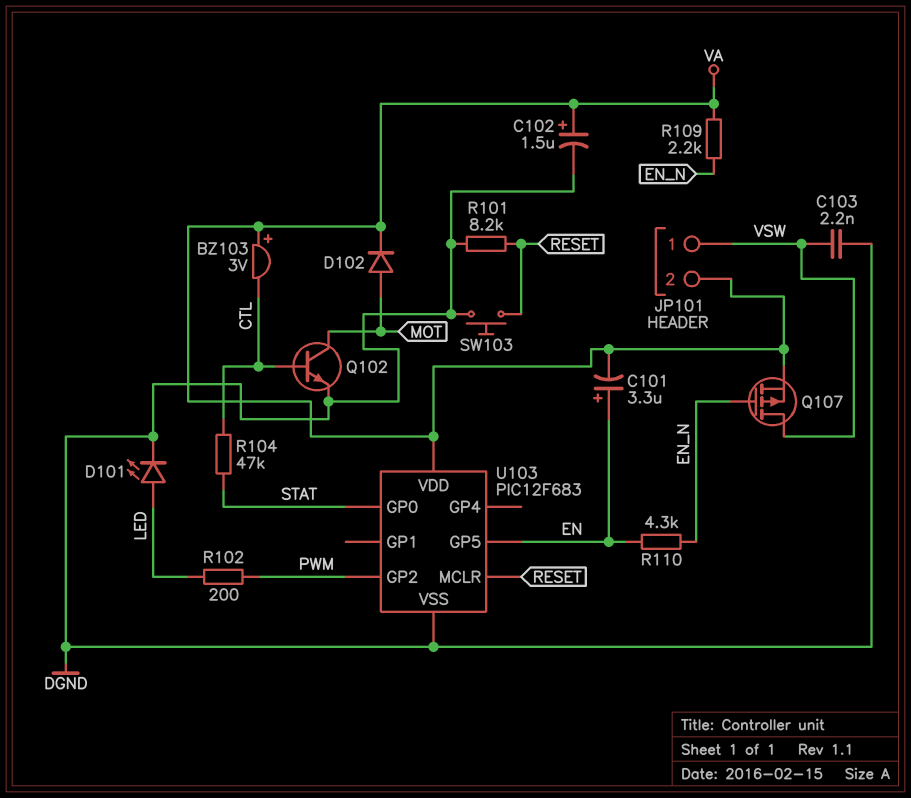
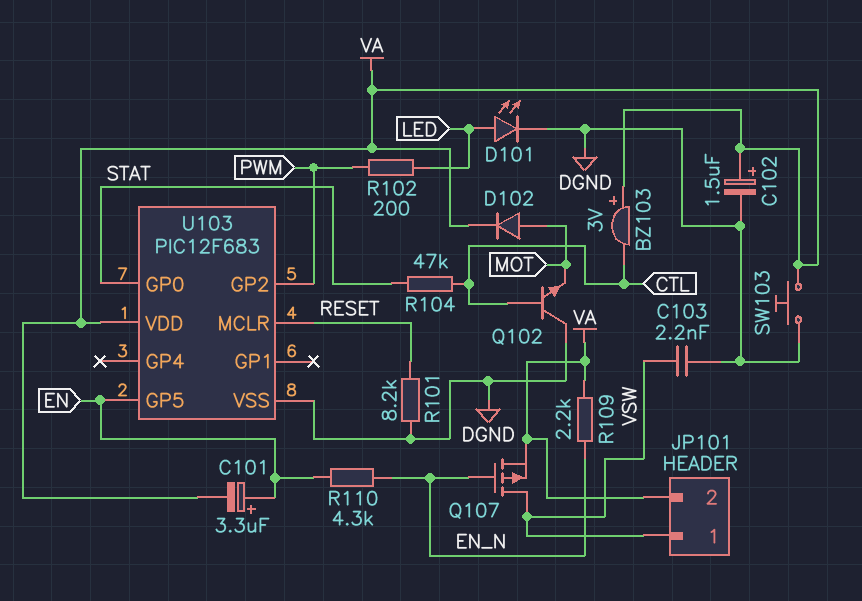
Q102: NPN (B CTL, C MOT, E DGND) -> NPN (B CTL, C DGND, E MOT)
SW103: button (DGND, RESET) -> button (DGND, VA)

